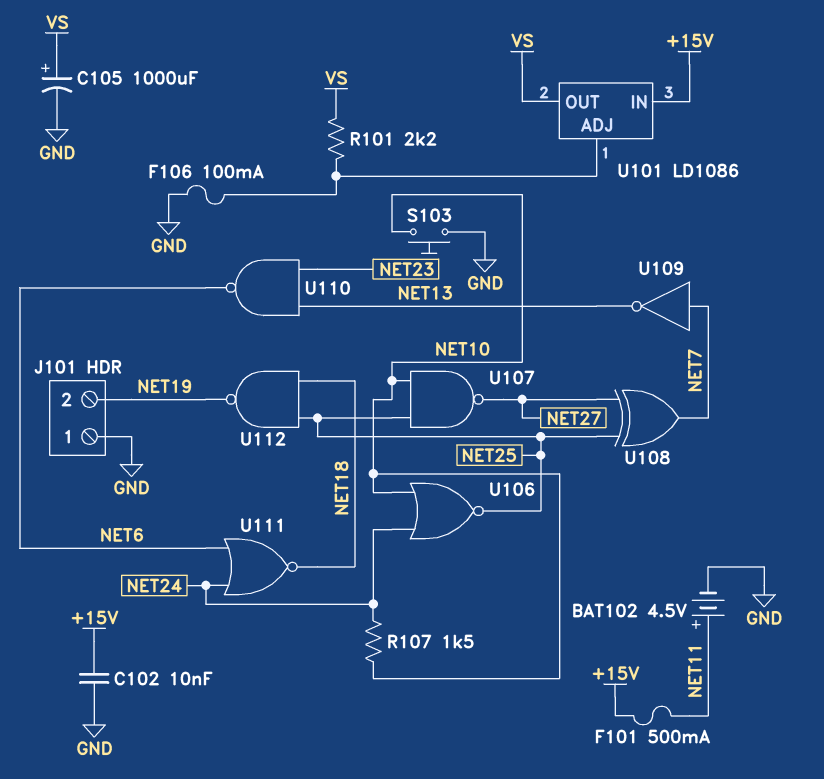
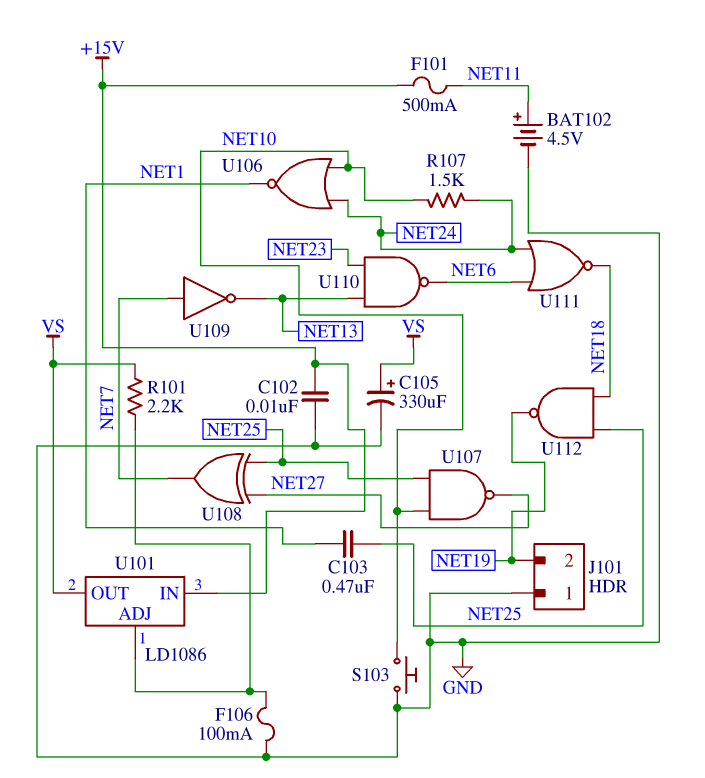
C103: none -> 470nF (NET1, NET25)
C105: 1000uF (plus VS, minus GND) -> 330uF (plus VS, minus GND)
U106: NOR (in NET10, in NET24, out NET25) -> NOR (in NET10, in NET24, out NET1)

